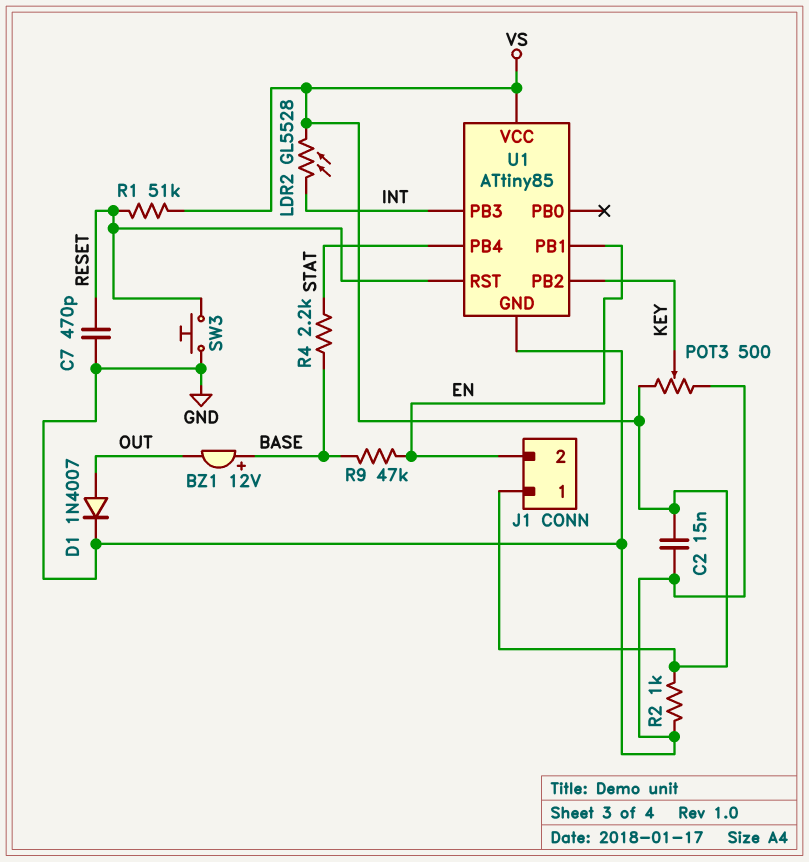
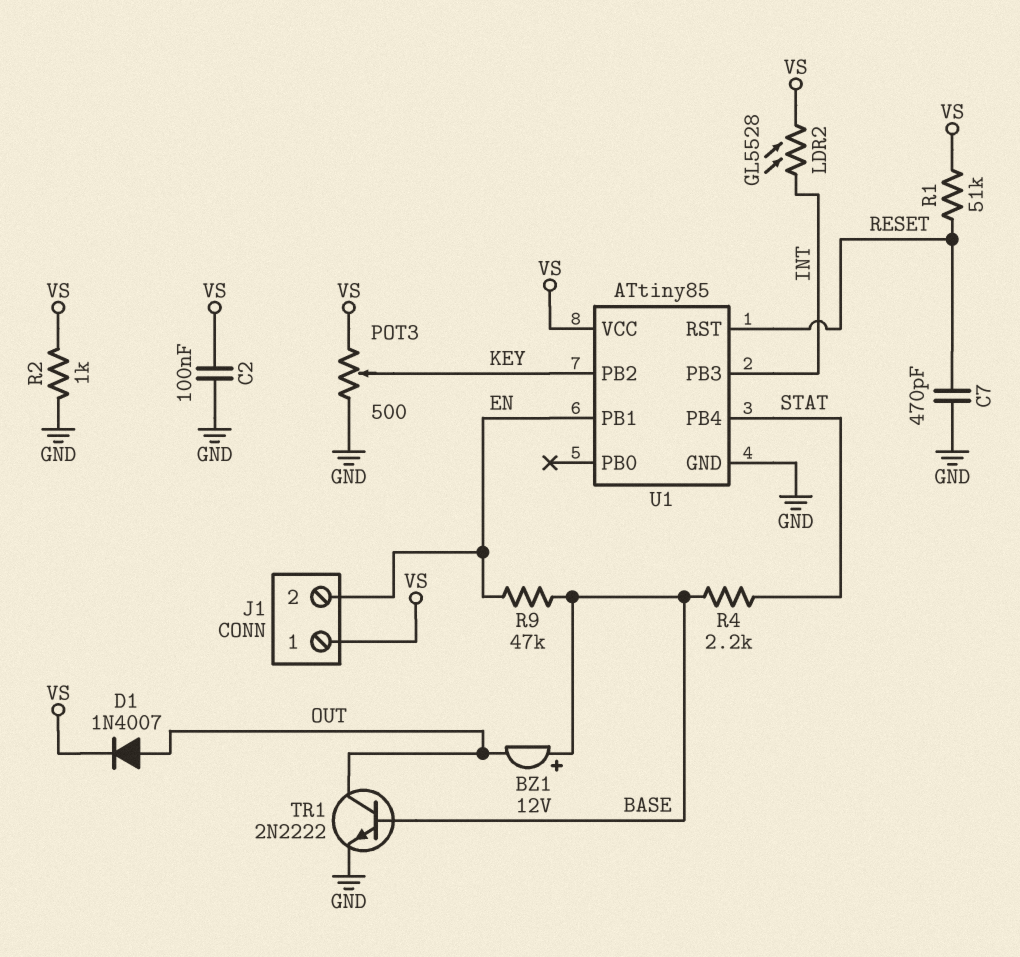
C2: 15nF (GND, VS) -> 100nF (GND, VS)
D1: diode 1N4007 (A OUT, K GND) -> diode 1N4007 (A OUT, K VS)
SW3: button (GND, RESET) -> none
TR1: none -> NPN 2N2222 (B BASE, C OUT, E GND)

